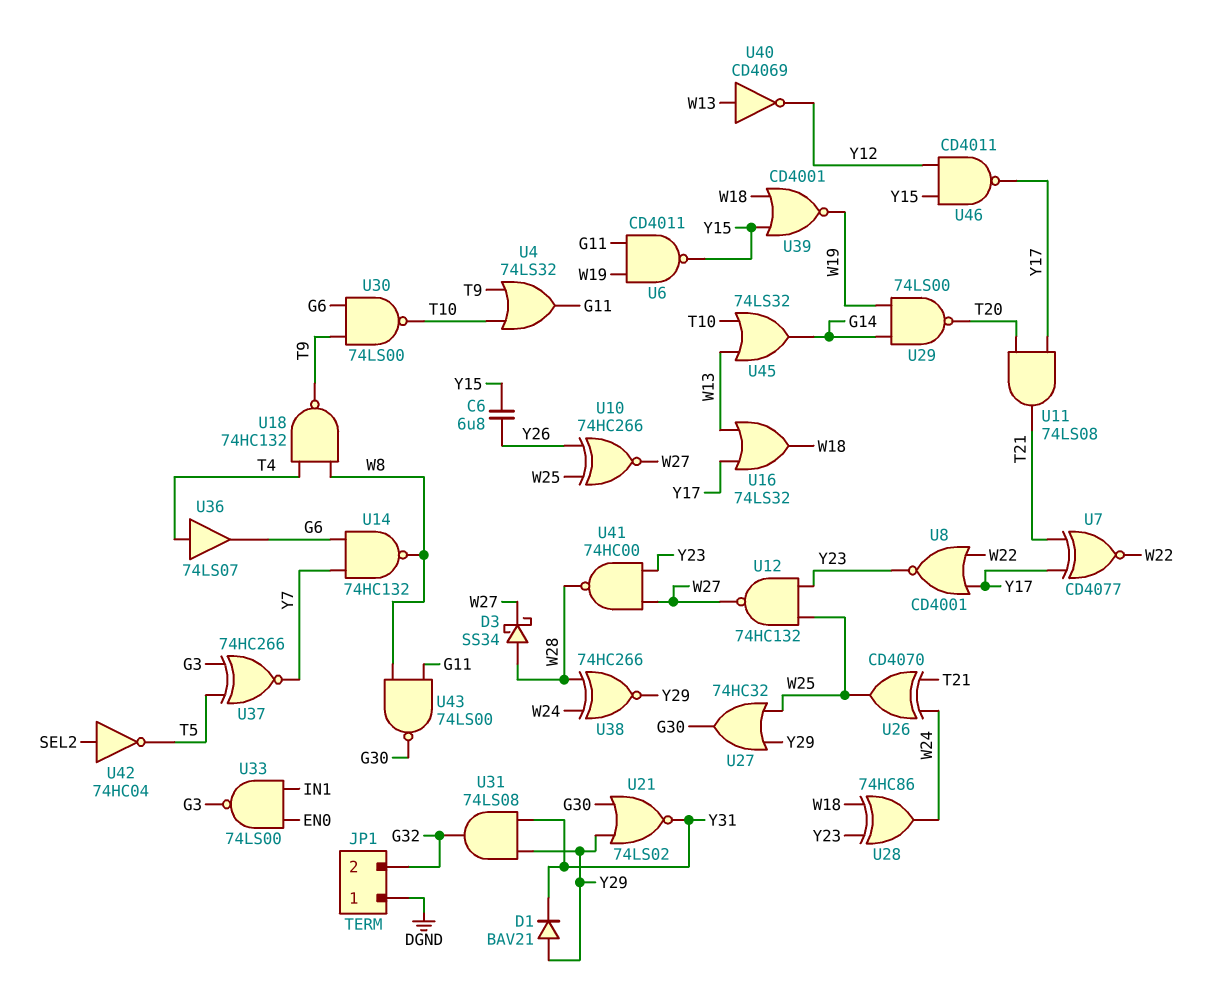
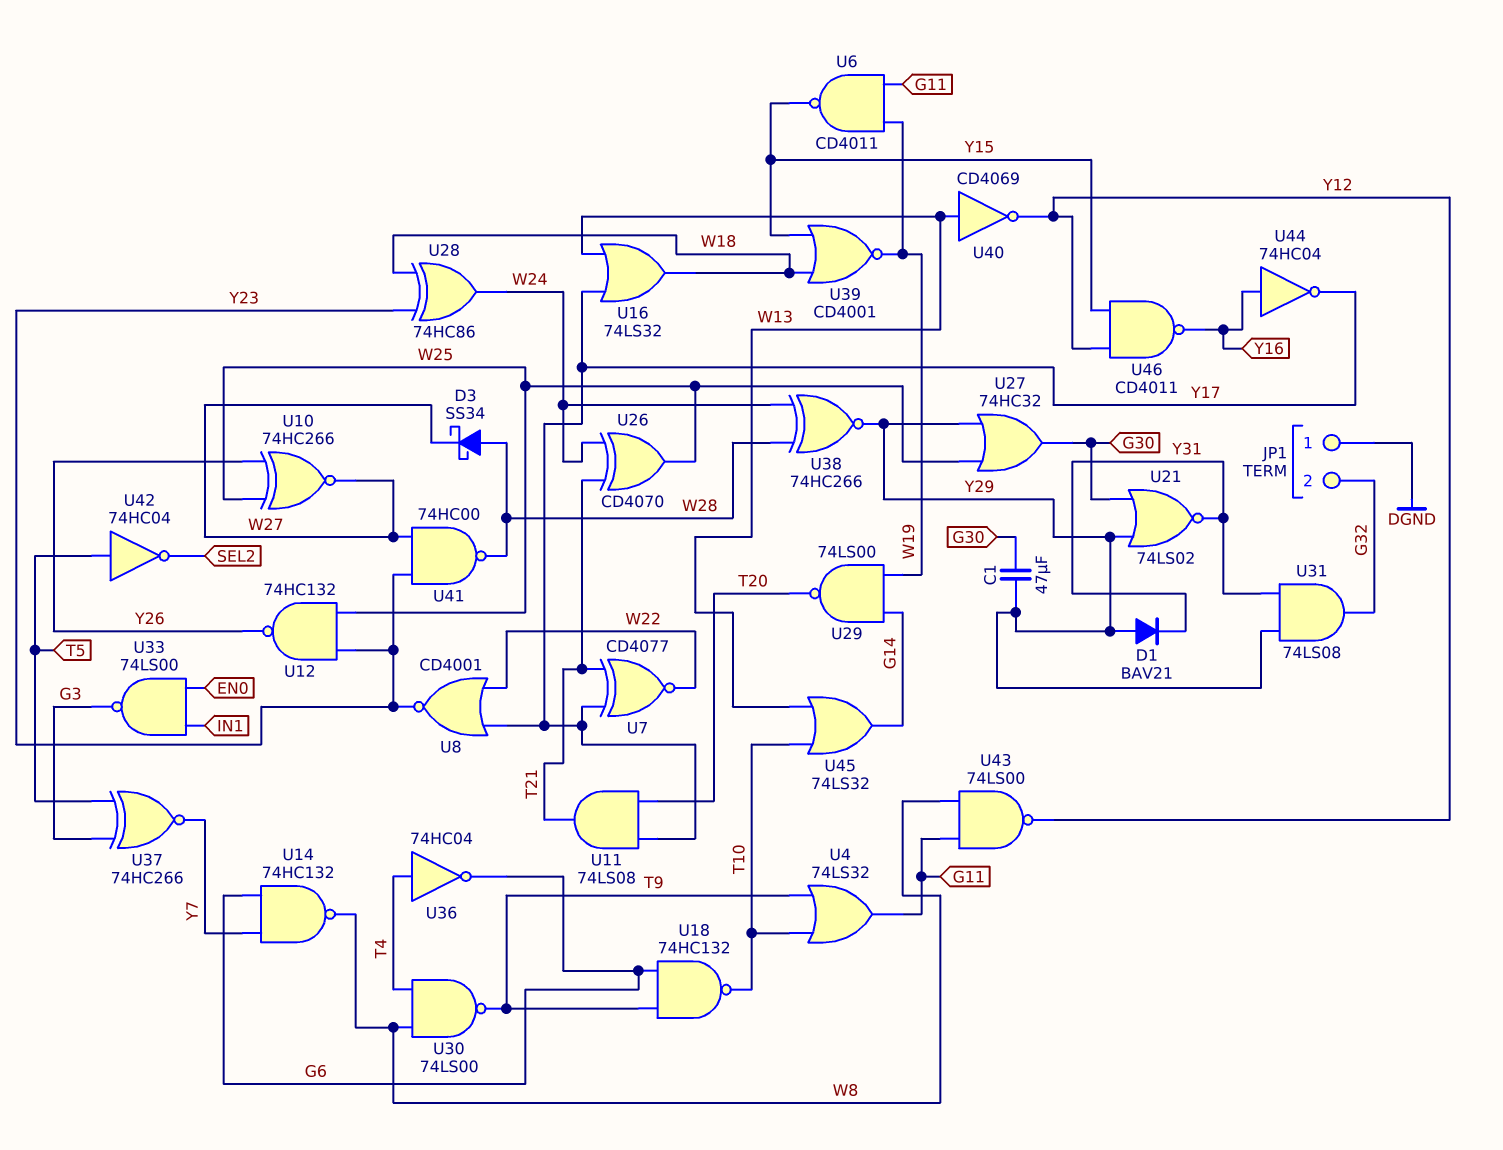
C1: none -> 47uF (G30, Y29)
C6: 6.8uF (Y15, Y26) -> none
U12: NAND 74HC132 (in W25, in Y23, out W27) -> NAND 74HC132 (in W25, in Y23, out Y26)
U18: NAND 74HC132 (in T4, in W8, out T9) -> NAND 74HC132 (in G6, in T9, out T10)
U30: NAND 74LS00 (in G6, in T9, out T10) -> NAND 74LS00 (in T4, in W8, out T9)
U36: buffer 74LS07 (in T4, out G6) -> NOT 74HC04 (in T4, out G6)
U42: NOT 74HC04 (in SEL2, out T5) -> NOT 74HC04 (in T5, out SEL2)
U43: NAND 74LS00 (in G11, in W8, out G30) -> NAND 74LS00 (in G11, in W8, out Y12)
U44: none -> NOT 74HC04 (in Y16, out Y17)
U46: NAND CD4011 (in Y12, in Y15, out Y17) -> NAND CD4011 (in Y12, in Y15, out Y16)

